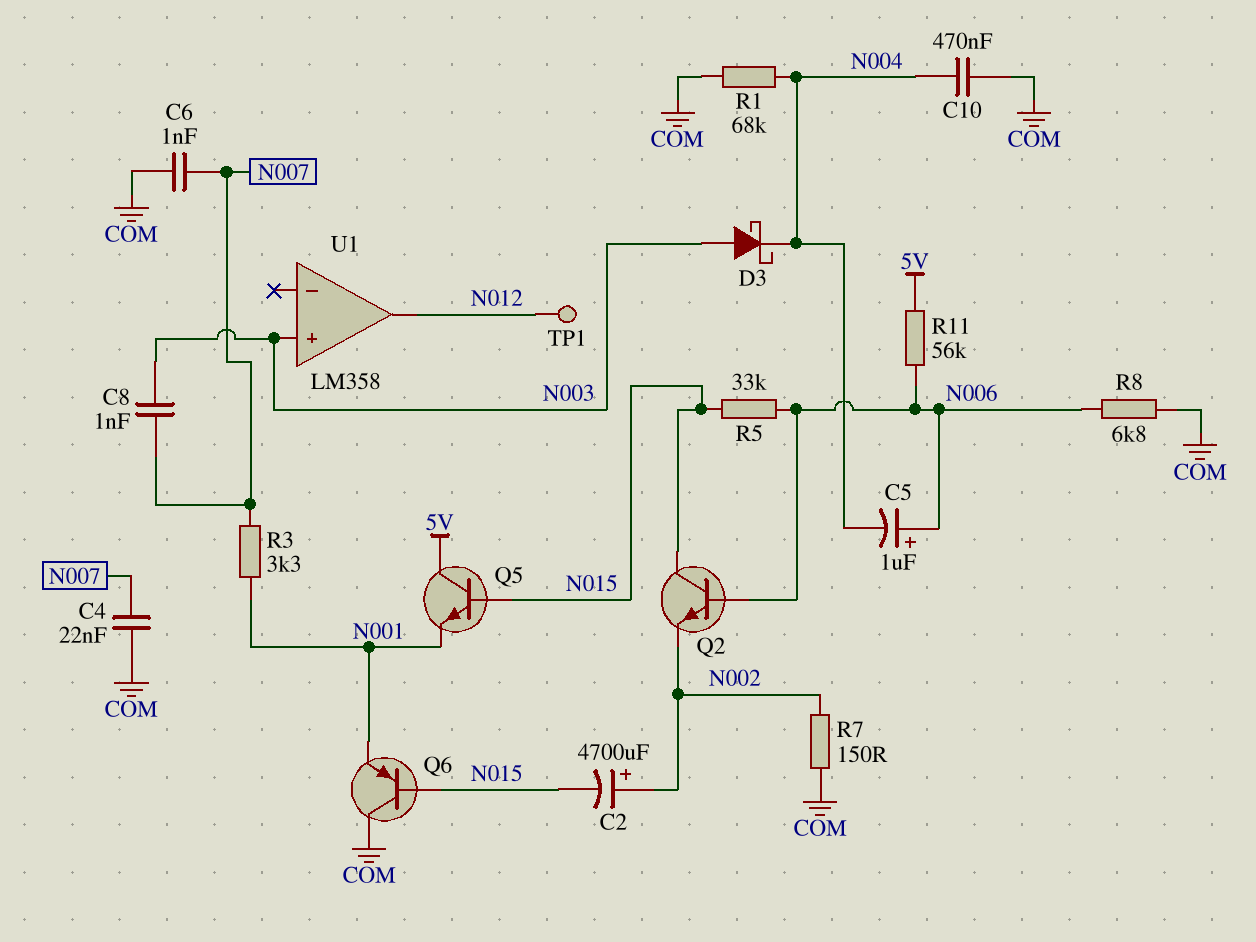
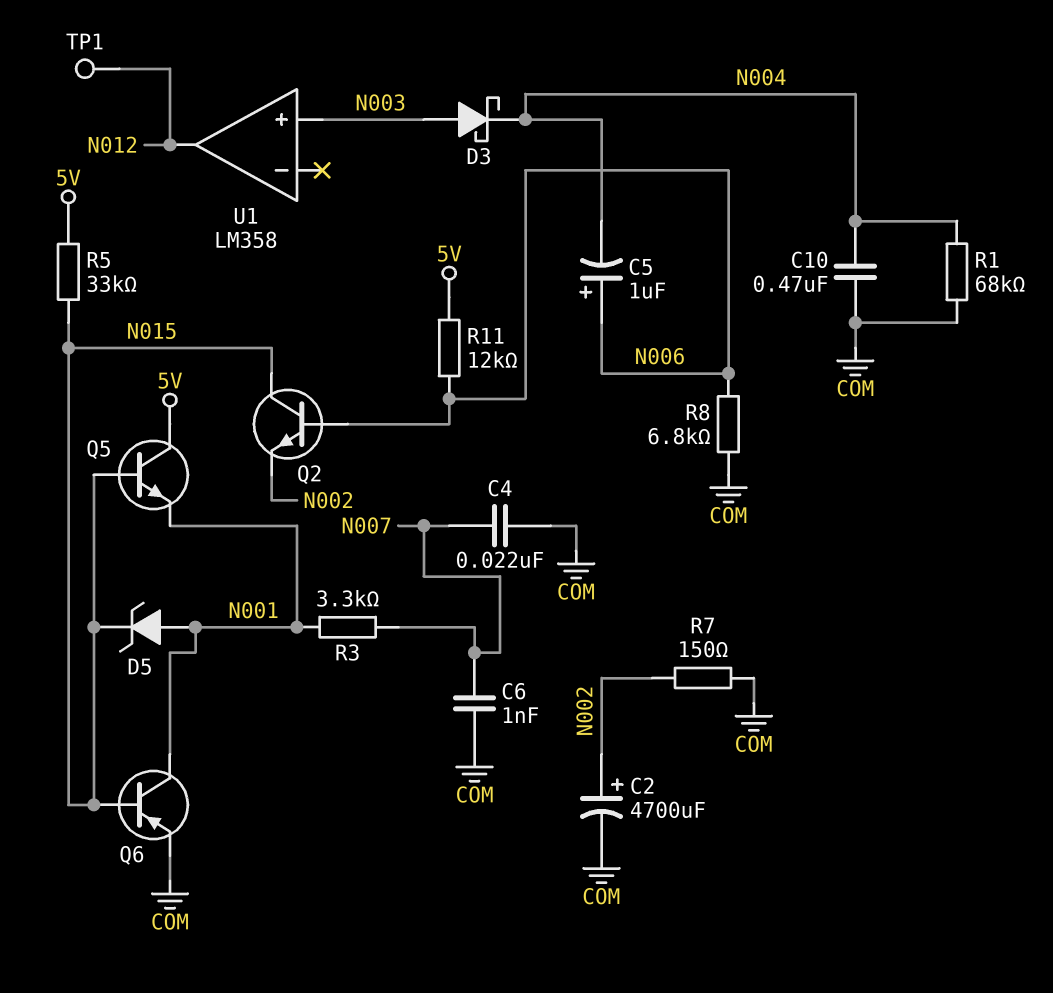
C2: 4700uF (plus N002, minus N015) -> 4700uF (plus N002, minus COM)
C8: 1nF (N003, N007) -> none
D5: none -> zener (A N001, K N015)
Q6: PNP (B N015, C COM, E N001) -> PNP (B N015, C N001, E COM)
R5: 33k (N006, N015) -> 33k (5V, N015)
R11: 56k (5V, N006) -> 12k (5V, N006)

